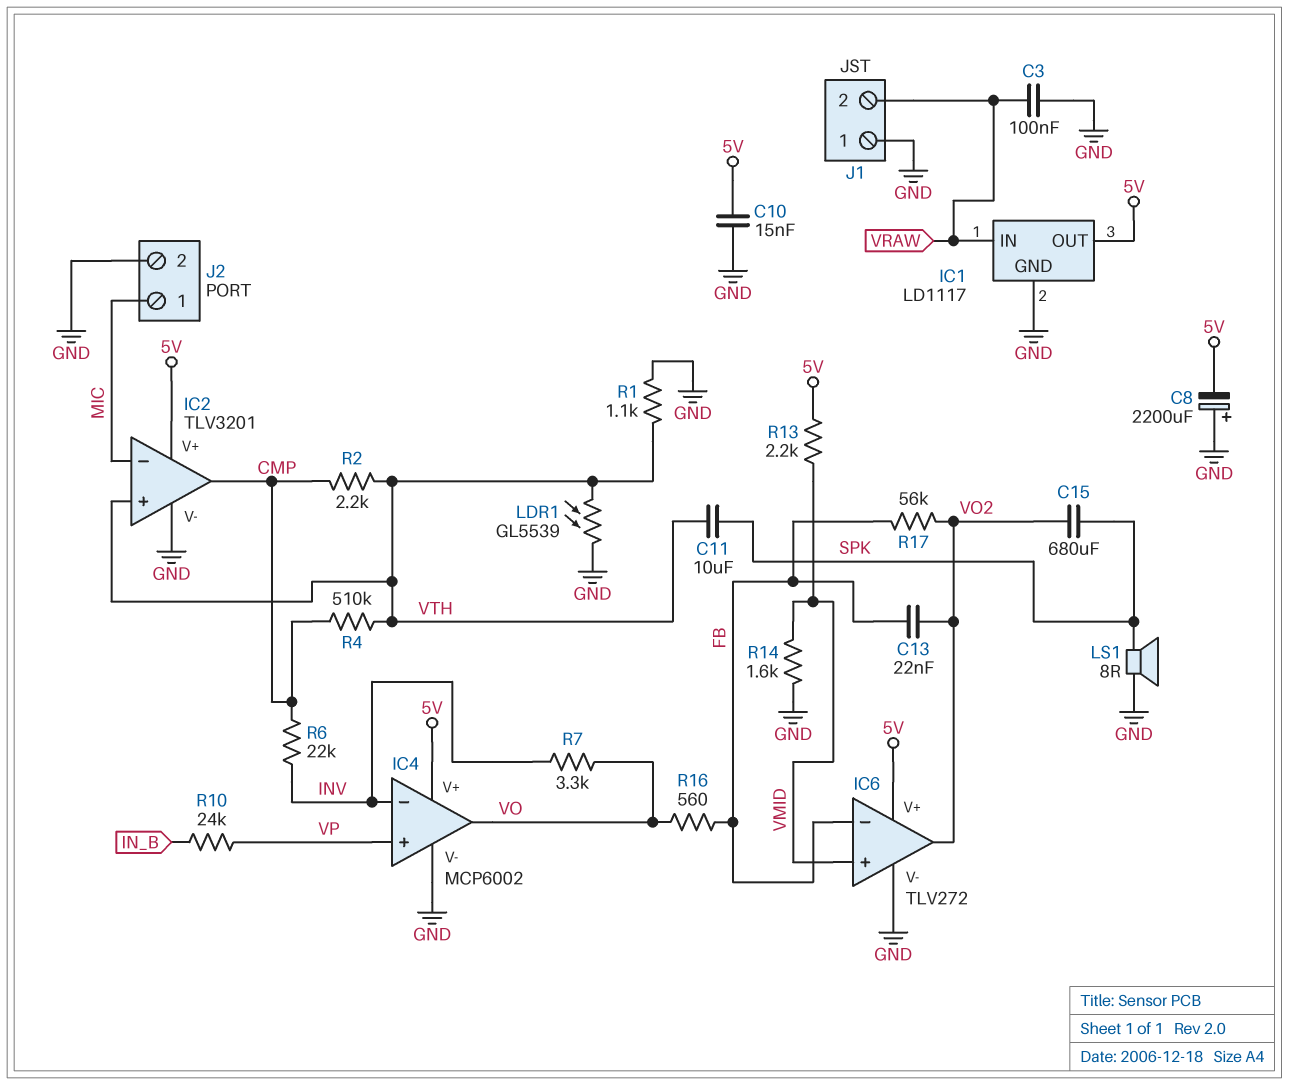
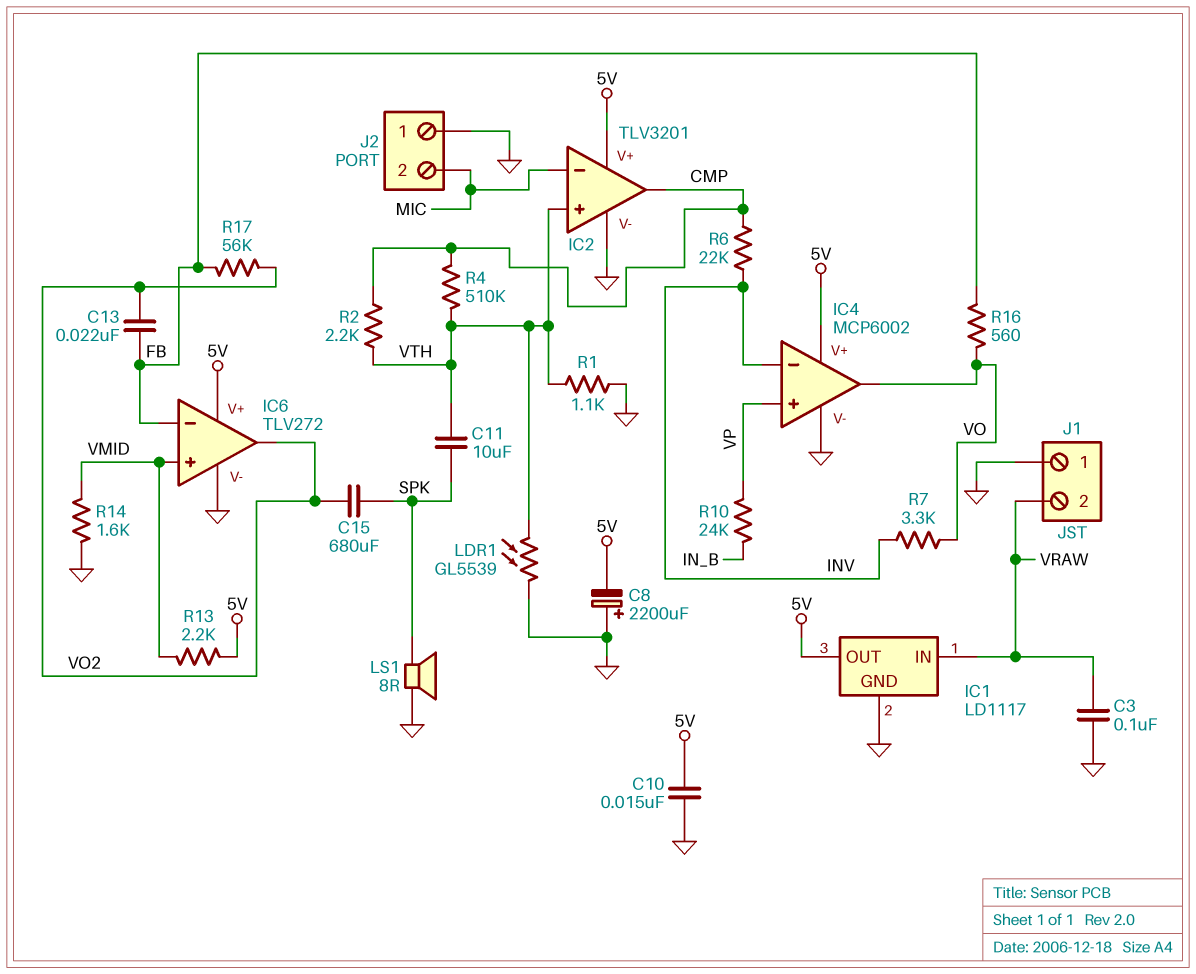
J2 pin 1: MIC -> GND
J2 pin 2: GND -> MIC

